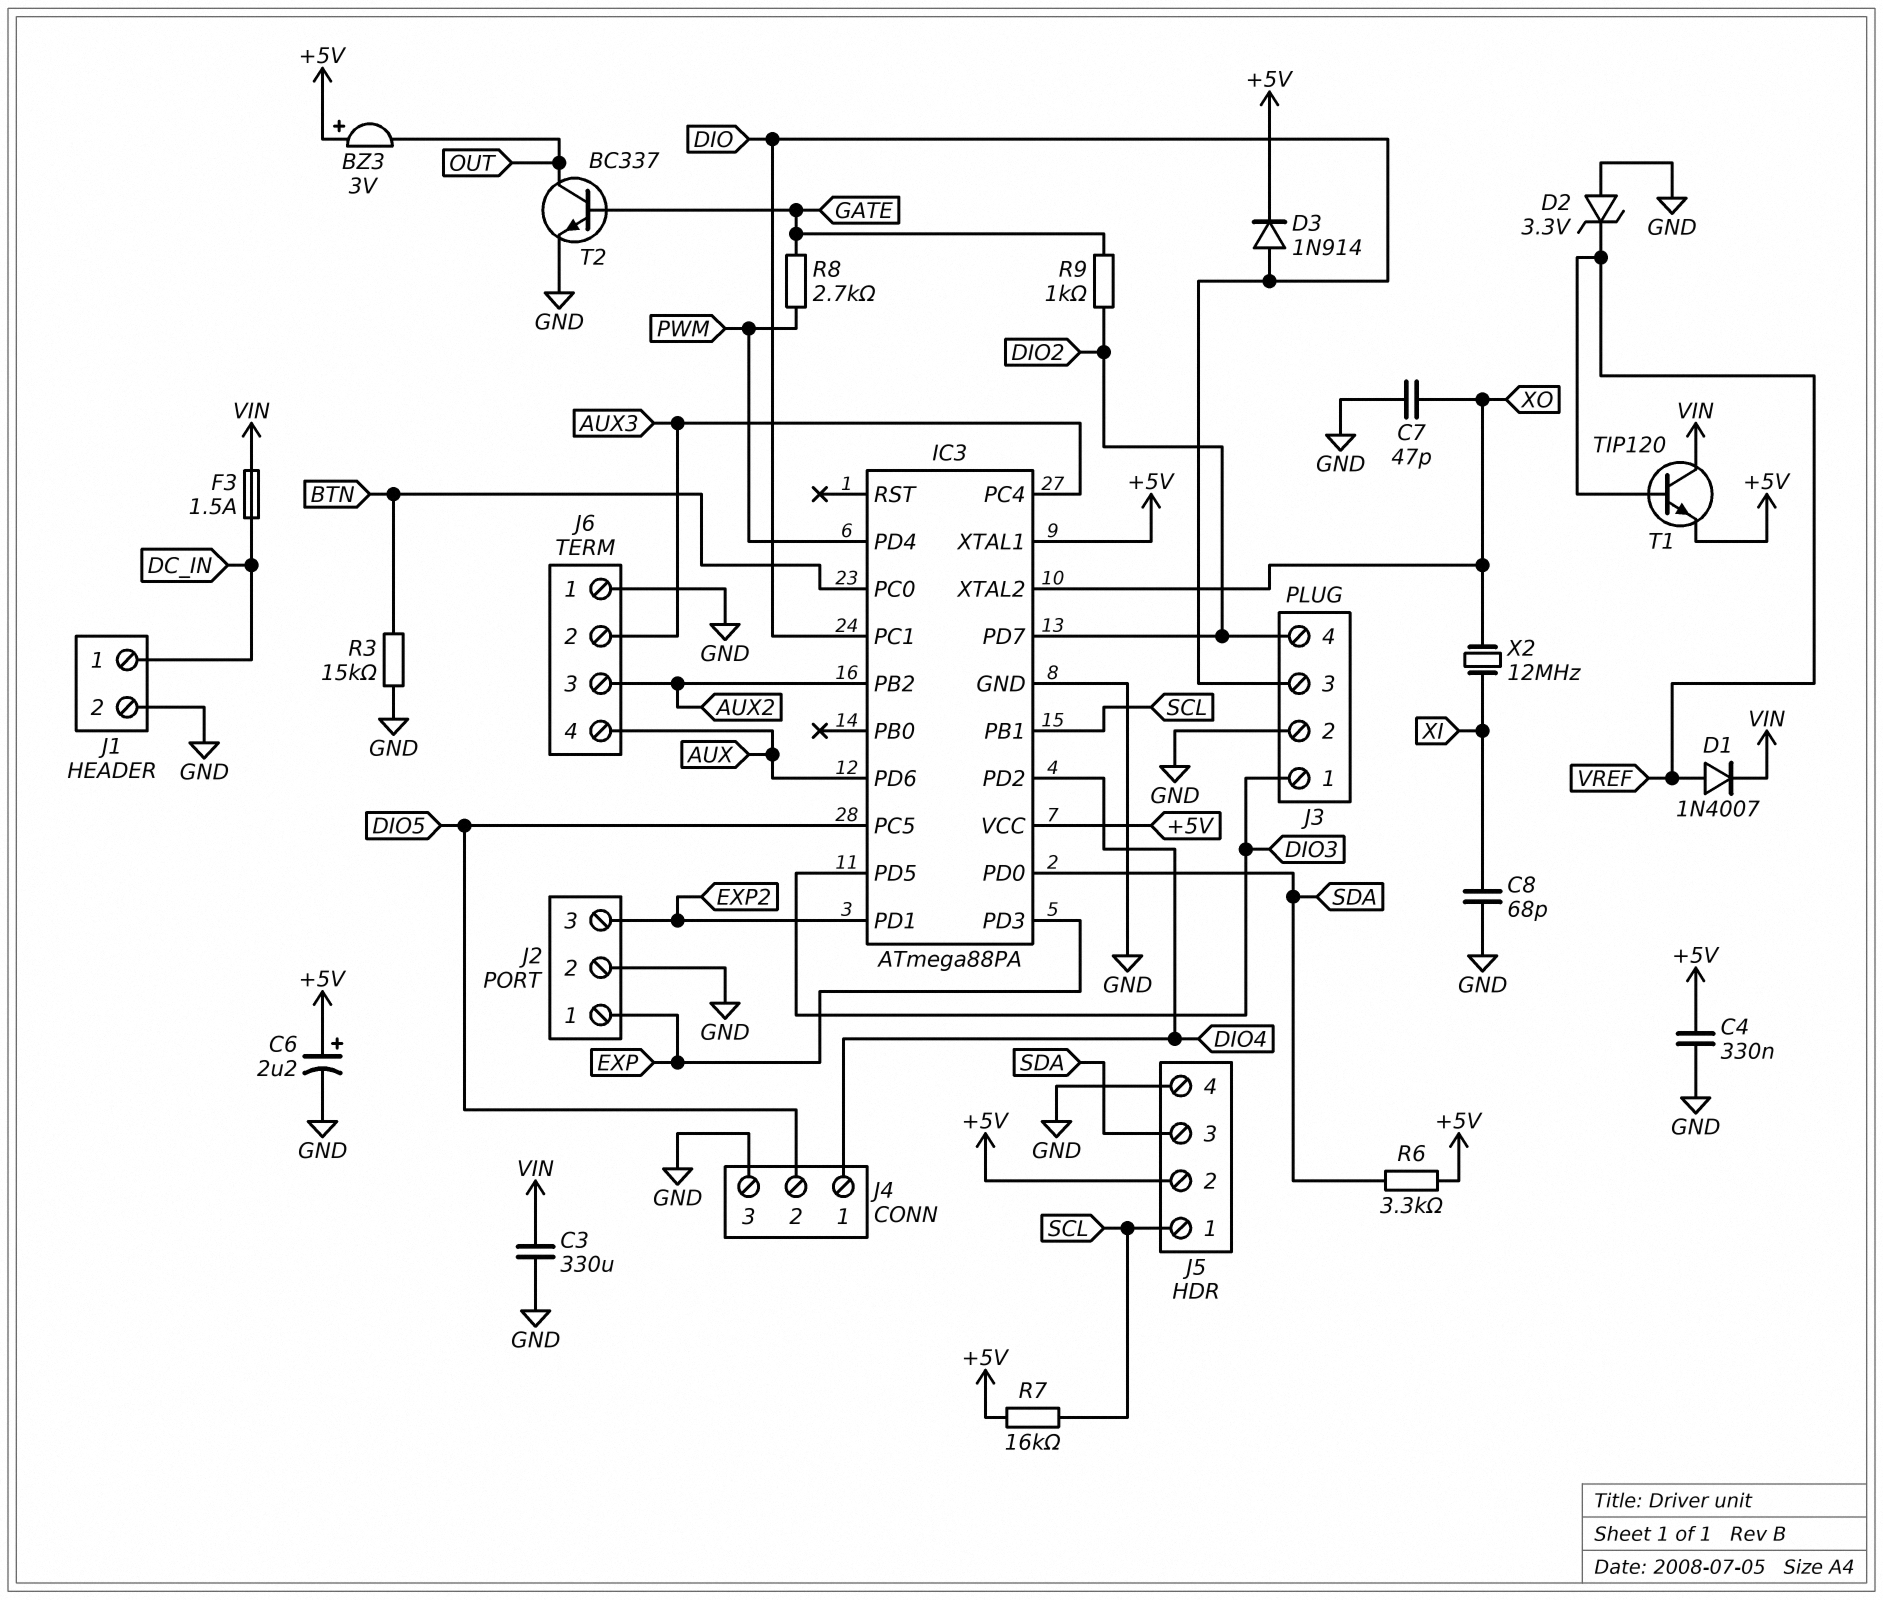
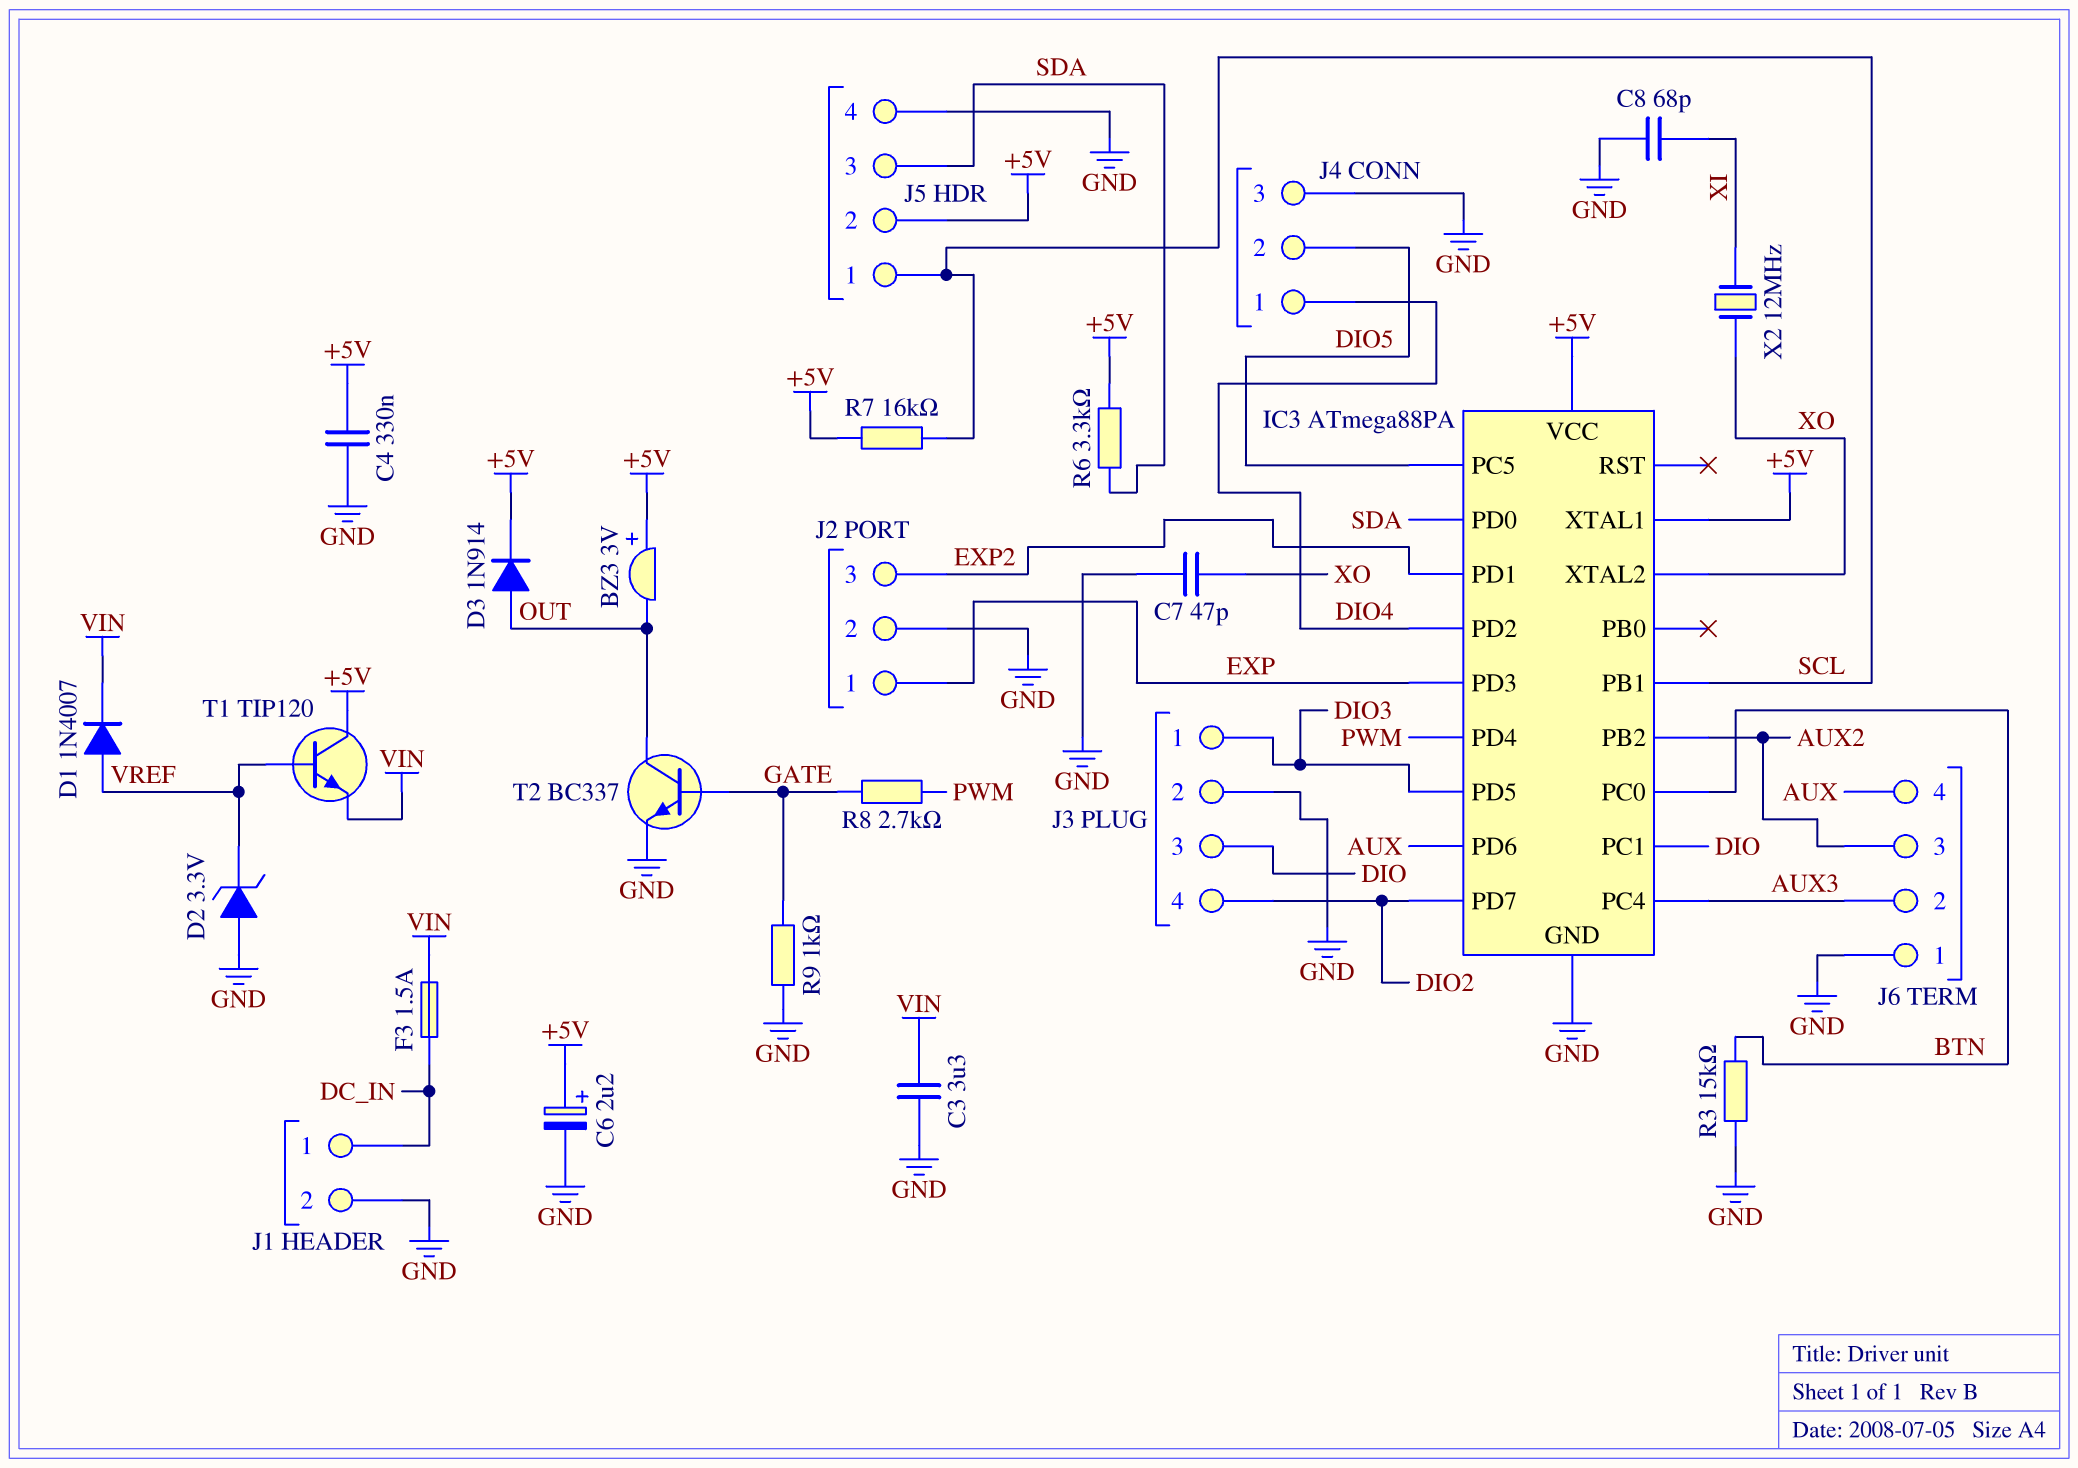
C3: 330uF (GND, VIN) -> 3.3uF (GND, VIN)
D3: diode 1N914 (A DIO, K +5V) -> diode 1N914 (A OUT, K +5V)
R9: 1k (DIO2, GATE) -> 1k (GATE, GND)
T1: NPN TIP120 (B VREF, C VIN, E +5V) -> NPN TIP120 (B VREF, C +5V, E VIN)

